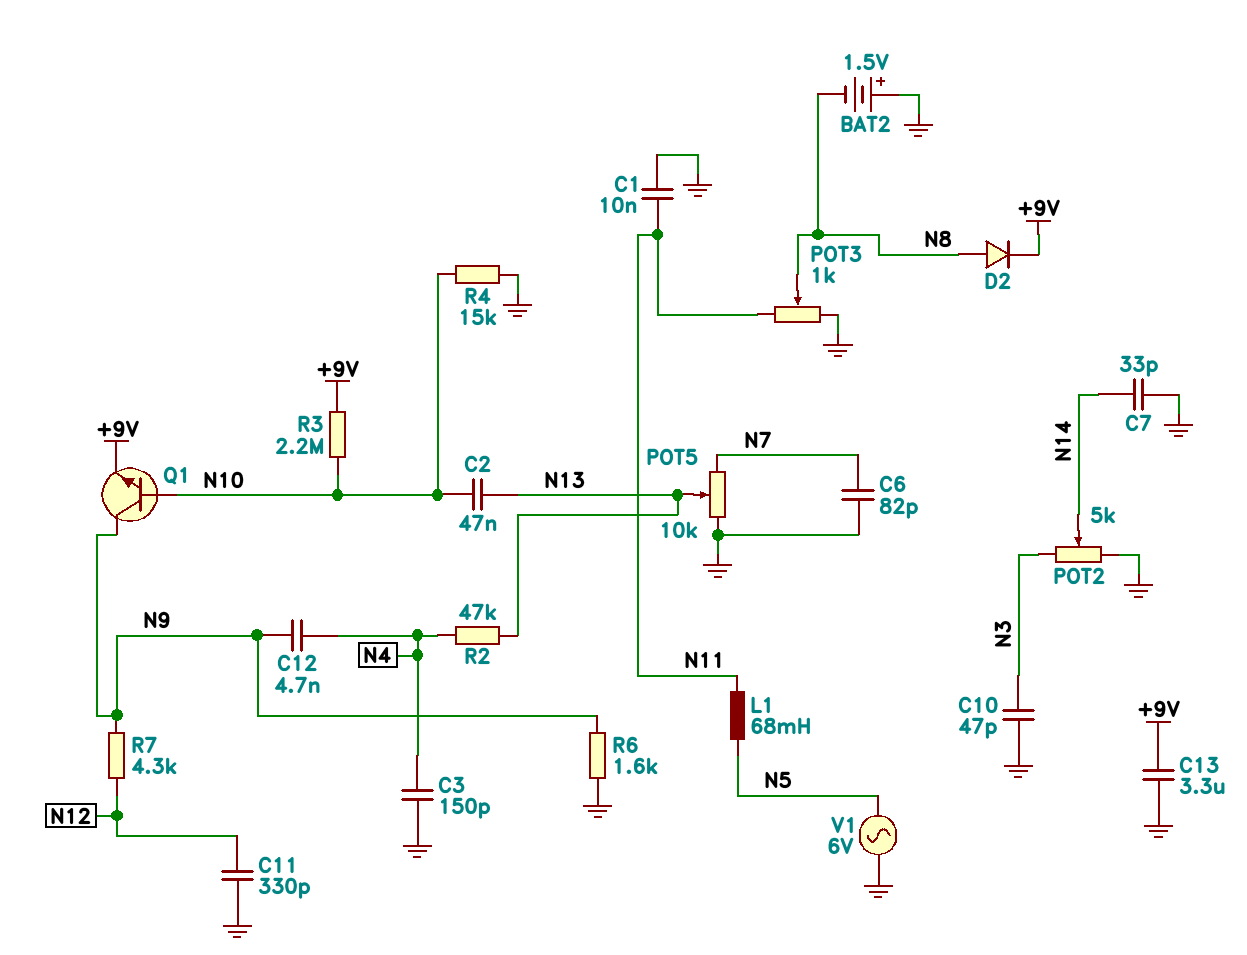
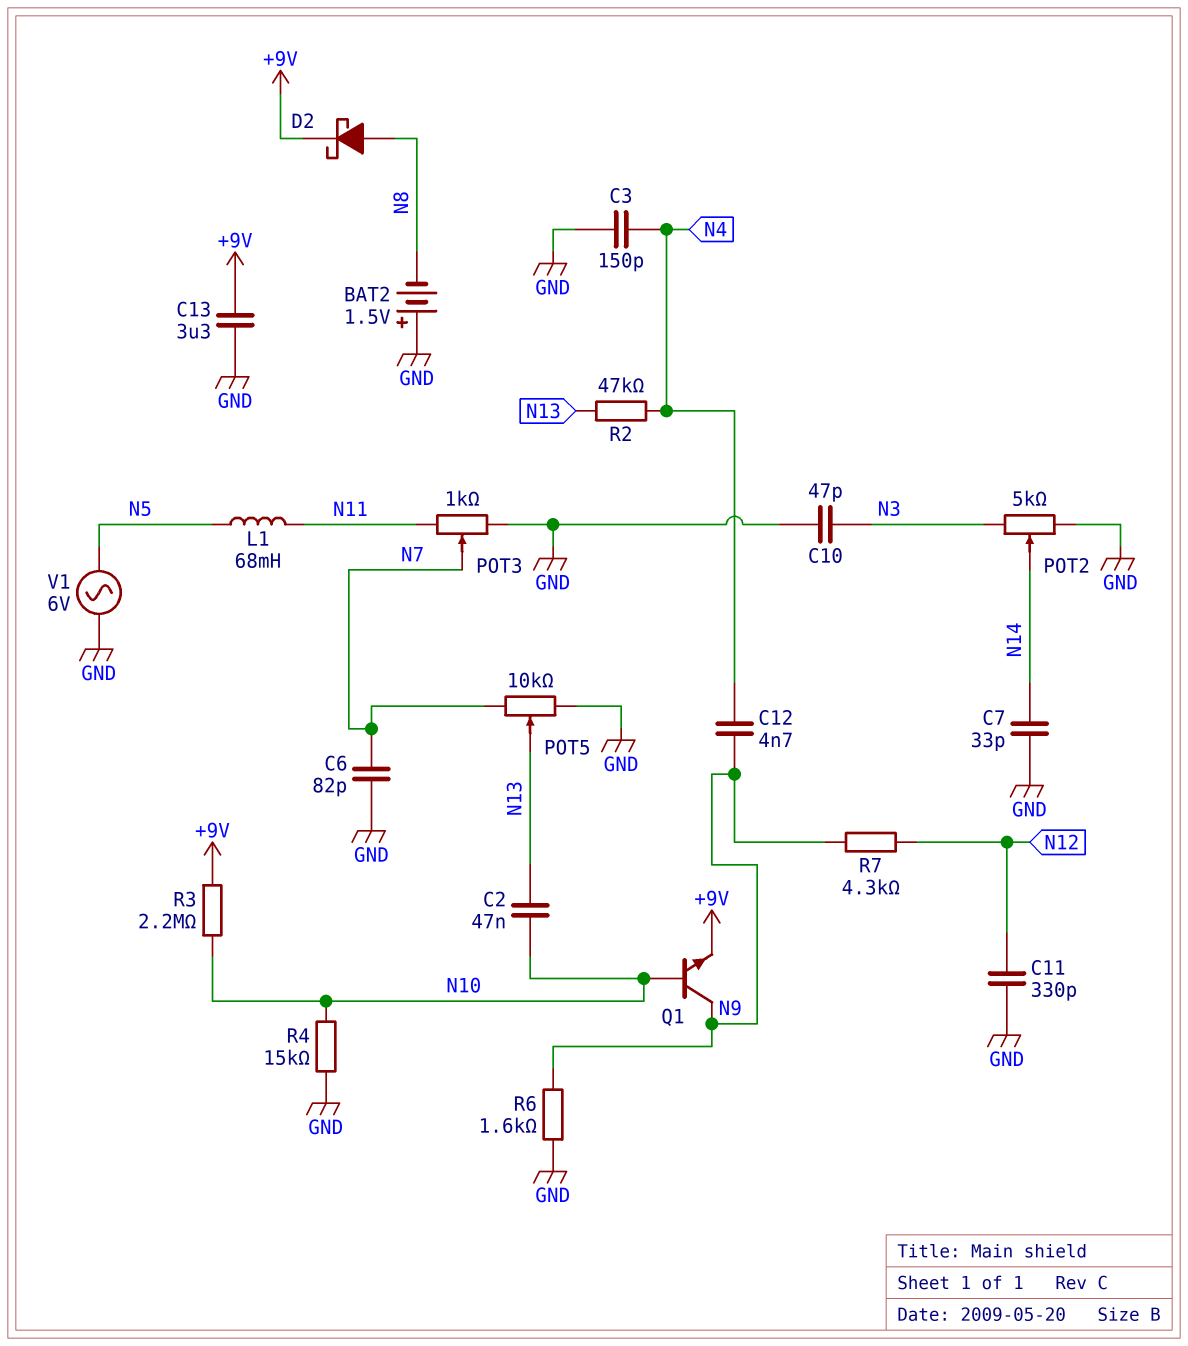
C1: 10nF (GND, N11) -> none
D2: diode (A N8, K +9V) -> schottky (A N8, K +9V)
POT3: 1k (GND, N11, wiper N8) -> 1k (GND, N11, wiper N7)

